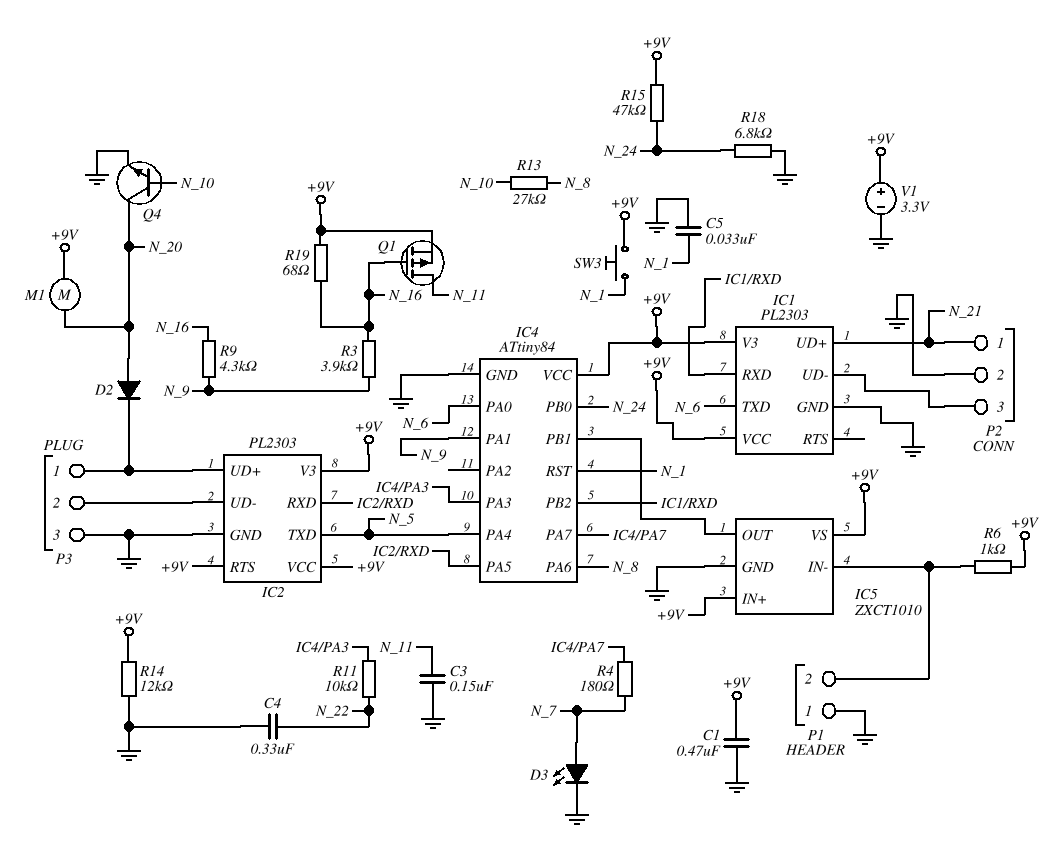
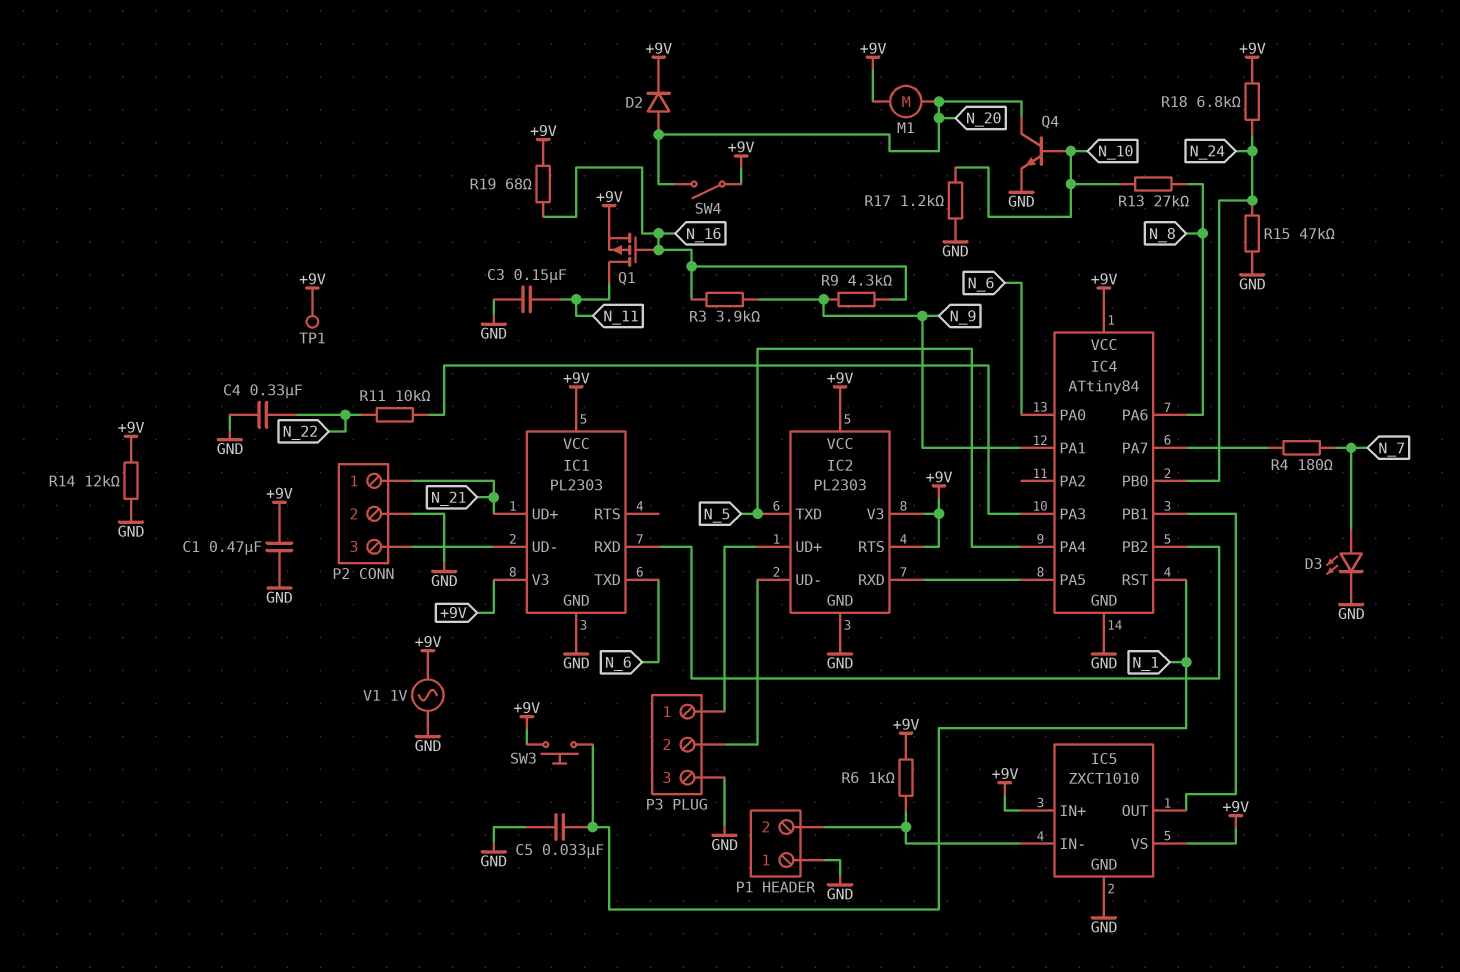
D2: diode (A N_20, K IC2/UD+) -> diode (A N_20, K +9V)
R15: 47k (+9V, N_24) -> 47k (GND, N_24)
R17: none -> 1.2k (GND, N_10)
R18: 6.8k (GND, N_24) -> 6.8k (+9V, N_24)
SW4: none -> switch (+9V, N_20)
TP1: none -> test point (+9V)
V1: 3.3V (plus +9V, minus GND) -> AC 1V (+9V, GND)

